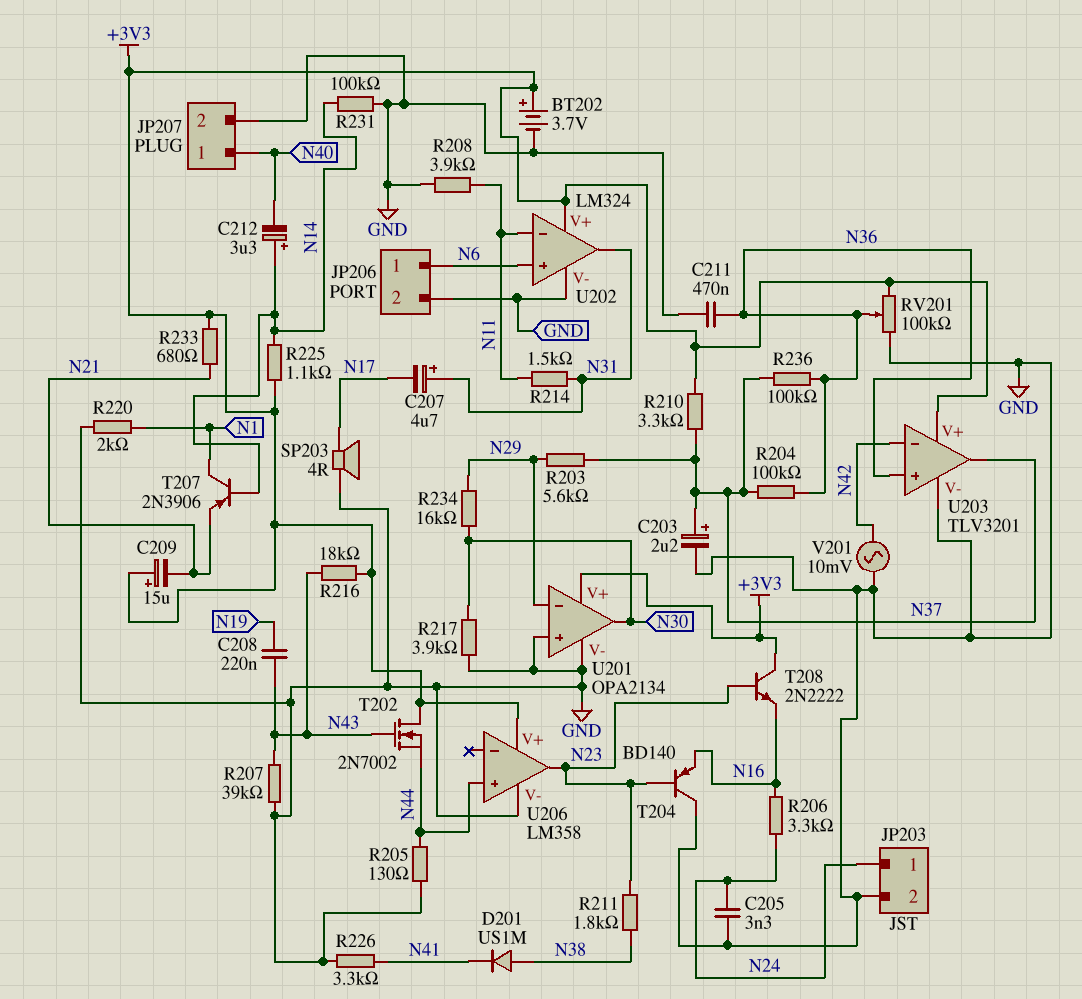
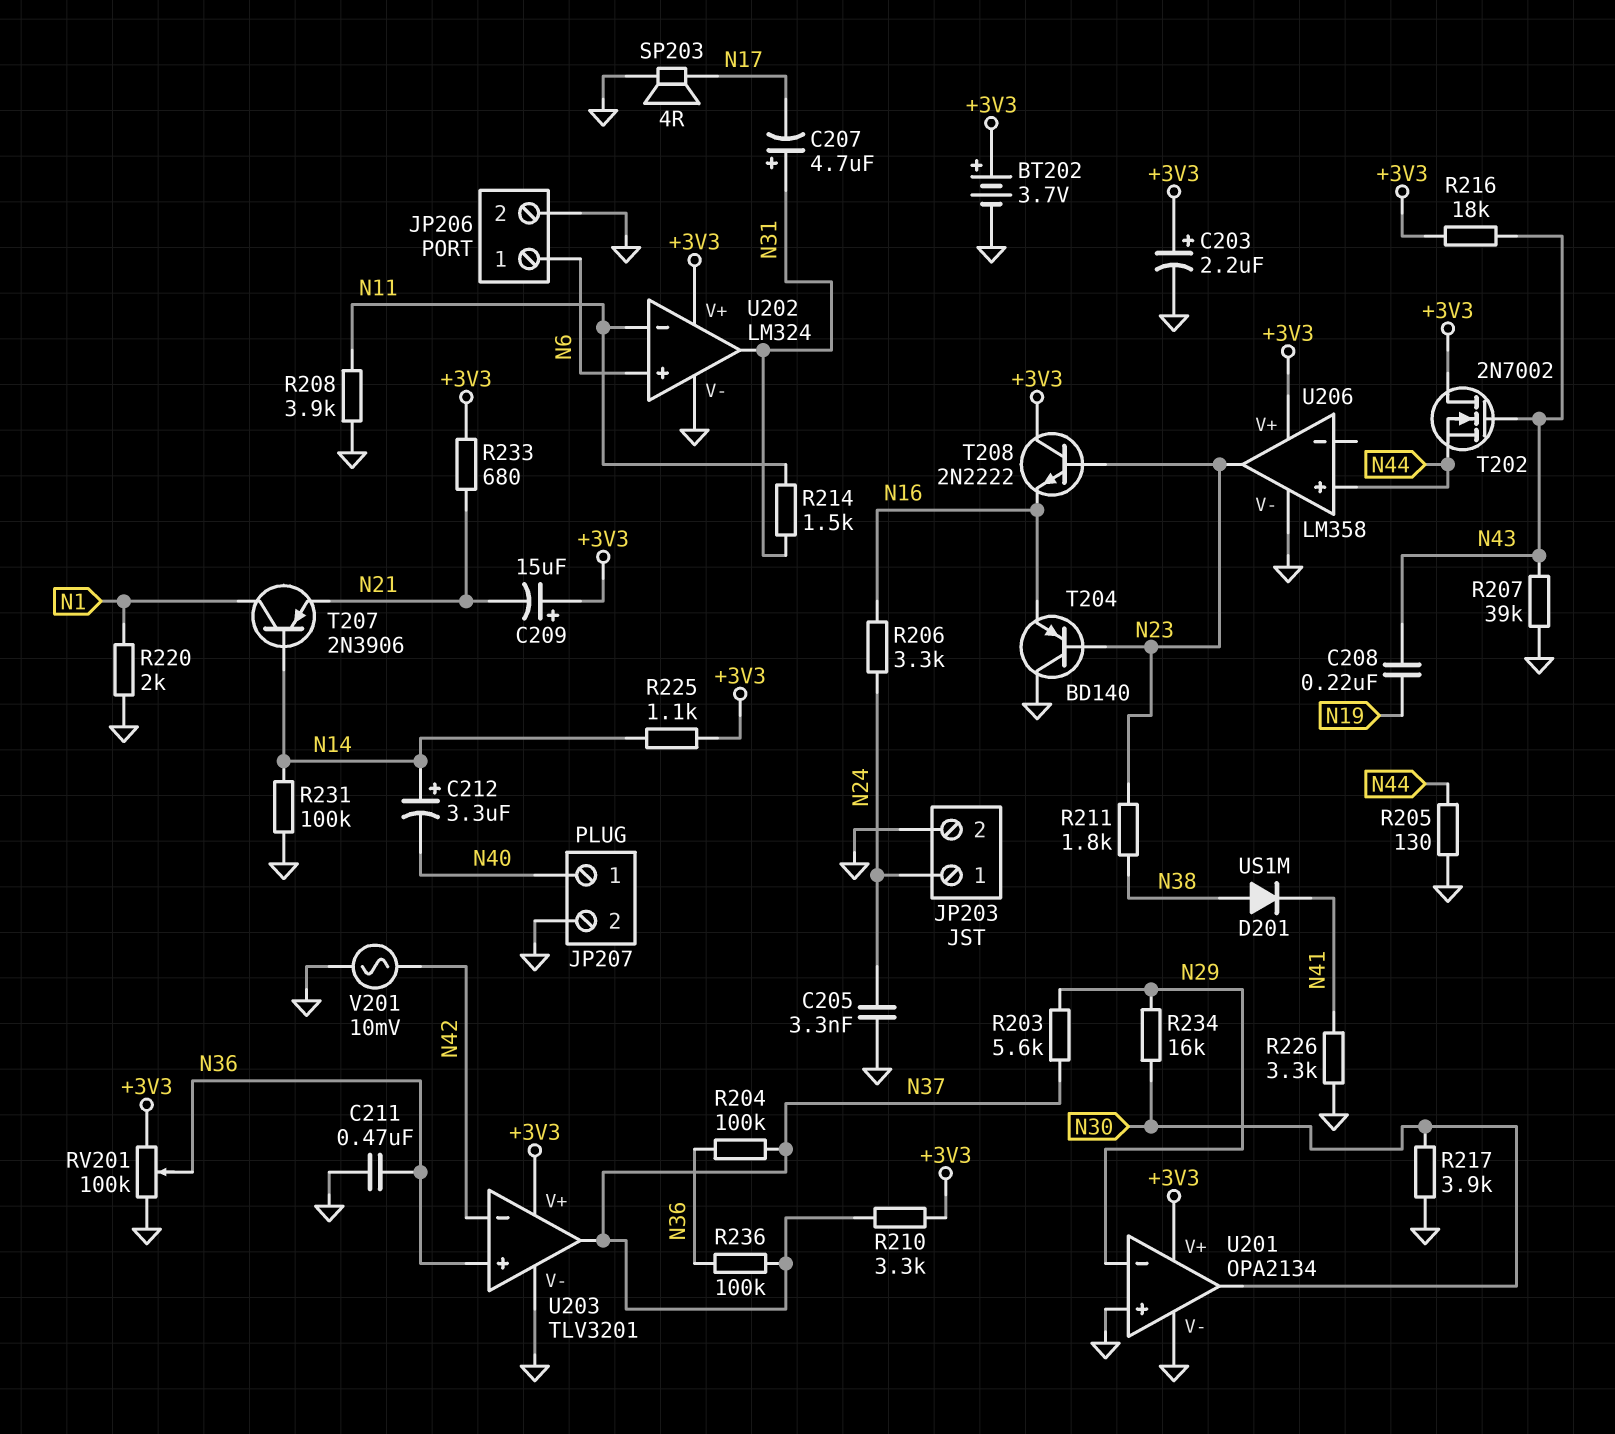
C203: 2.2uF (plus N37, minus GND) -> 2.2uF (plus +3V3, minus GND)

